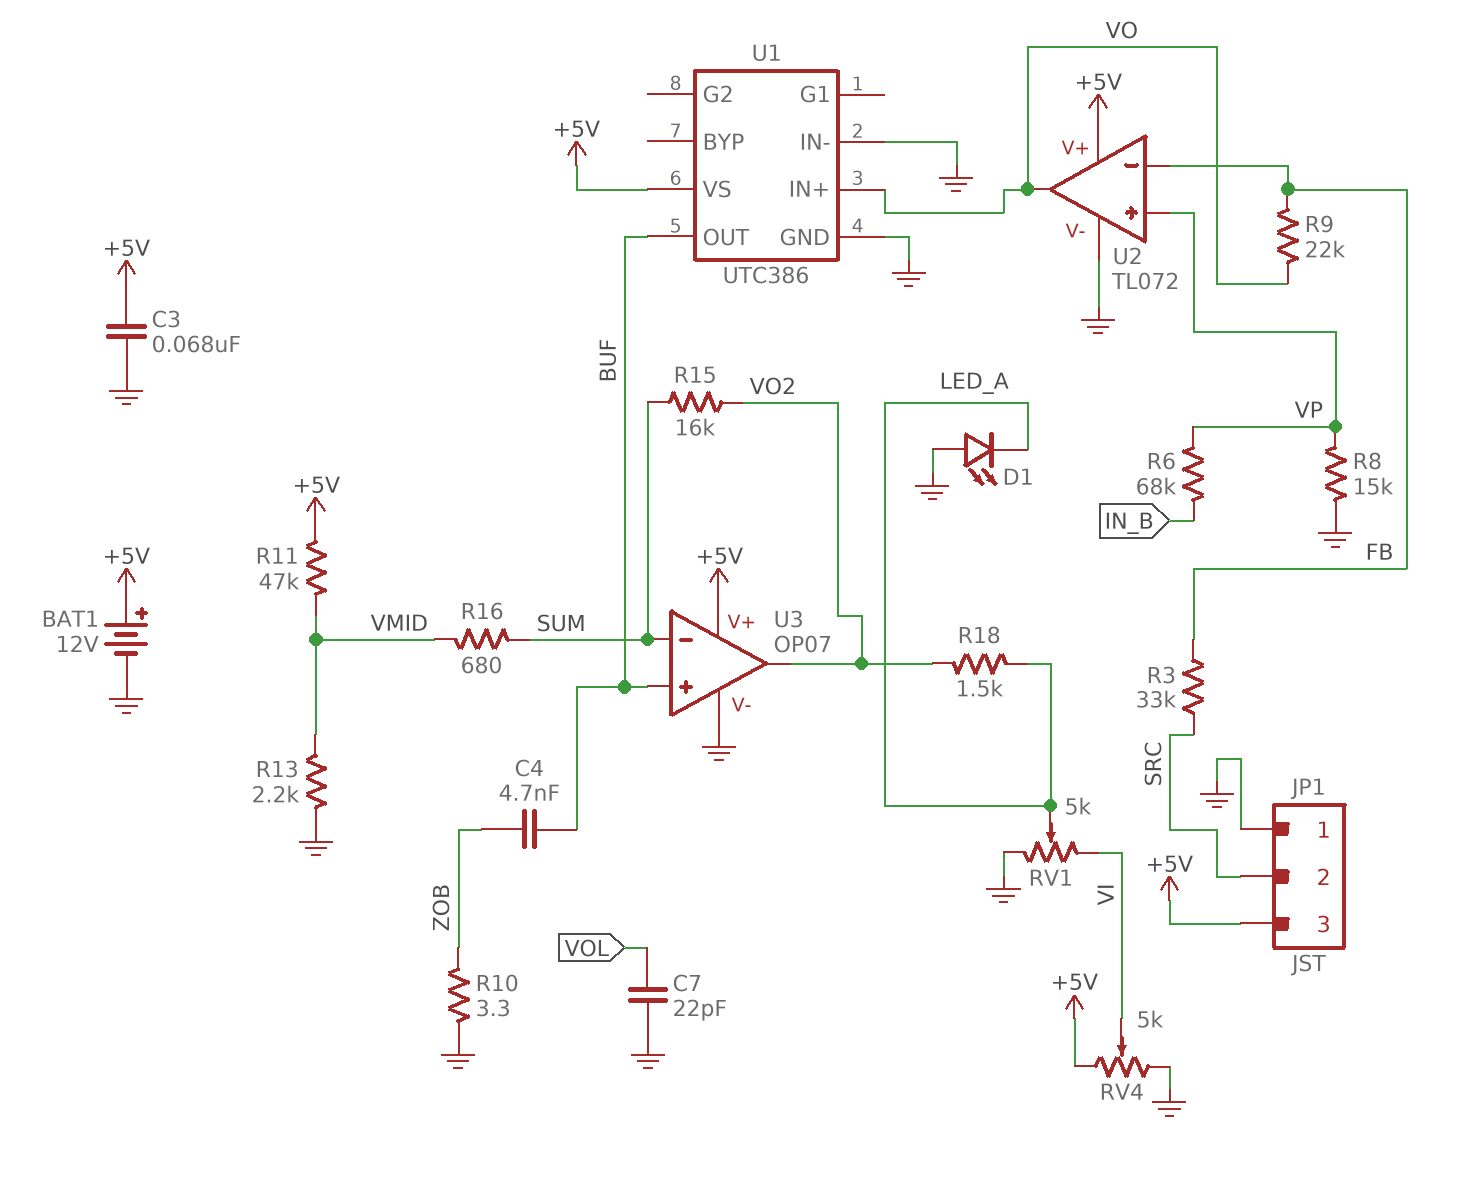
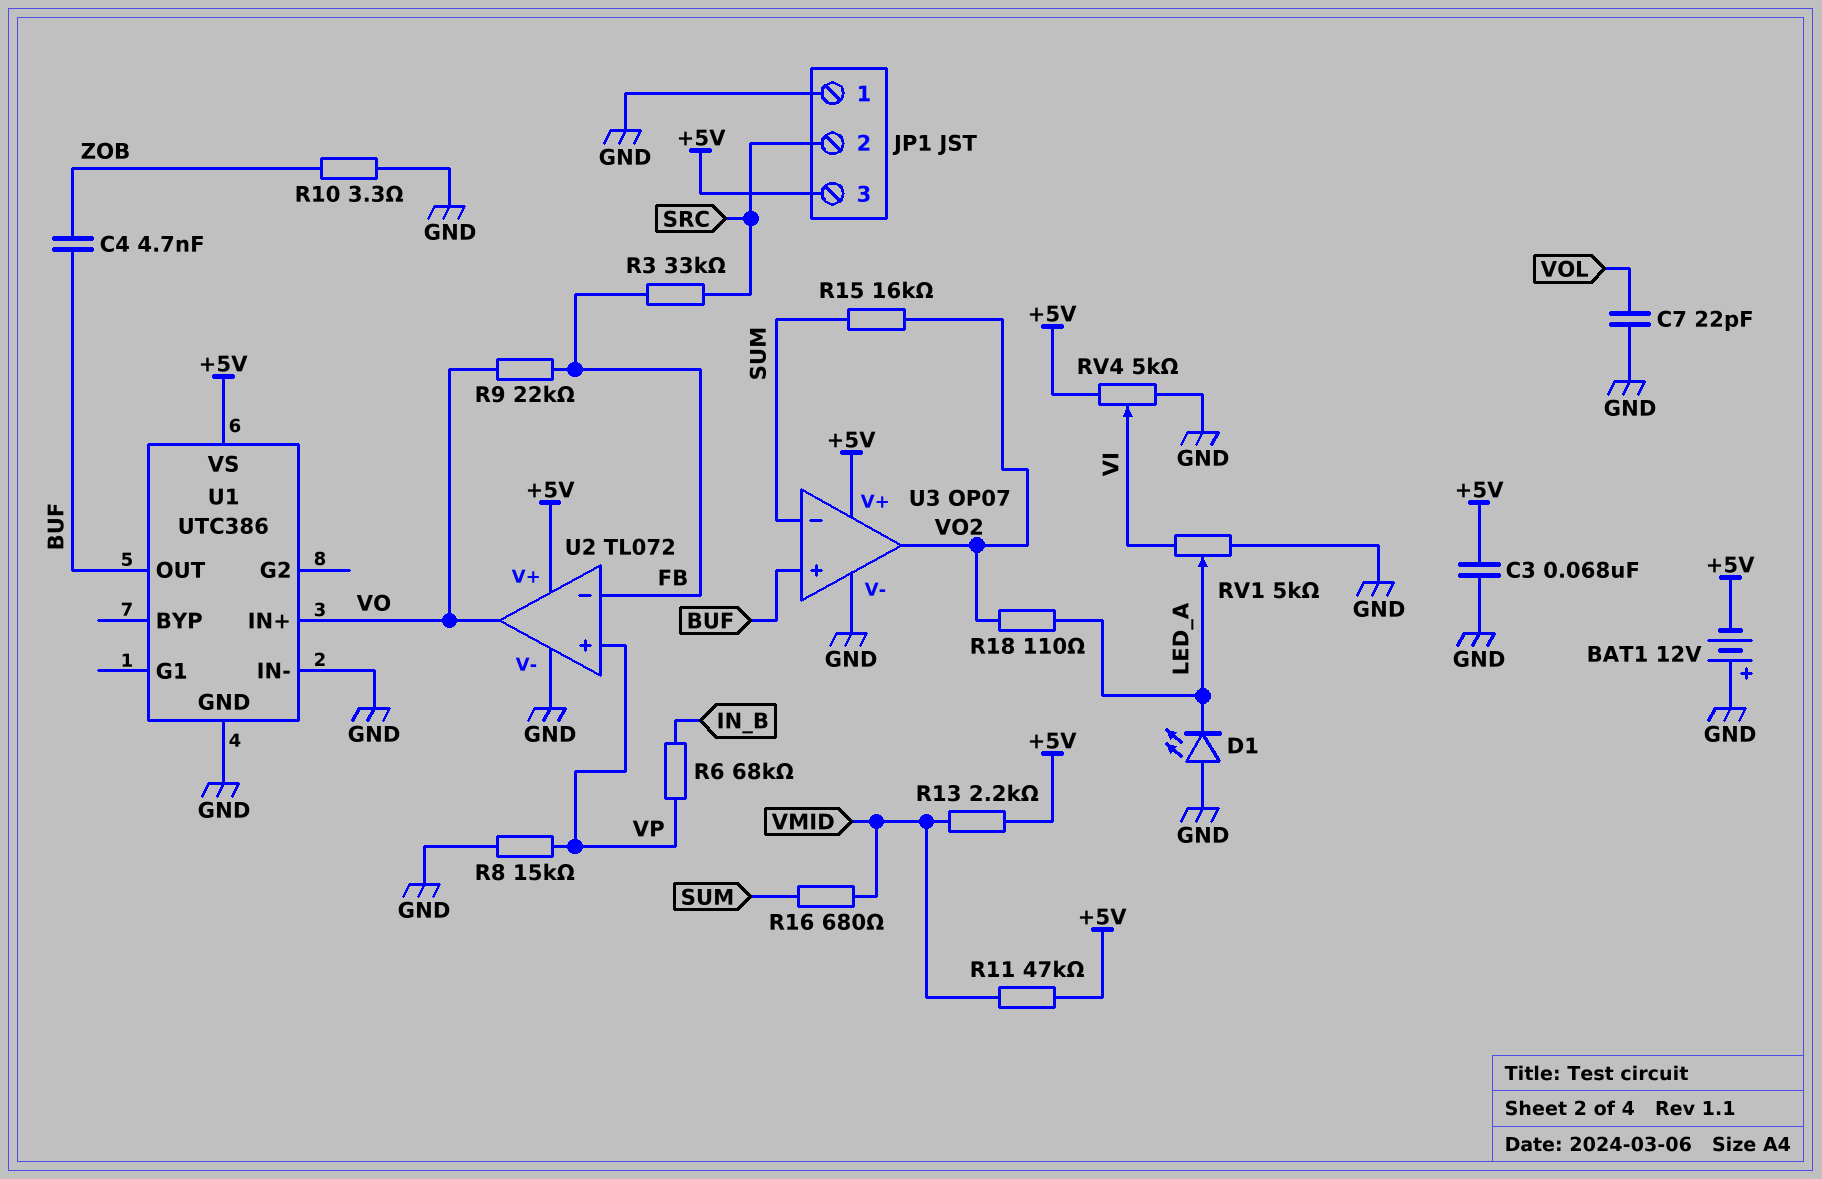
BAT1: 12V (plus +5V, minus GND) -> 12V (plus GND, minus +5V)
R13: 2.2k (GND, VMID) -> 2.2k (+5V, VMID)
R18: 1.5k (LED_A, VO2) -> 110 (LED_A, VO2)

